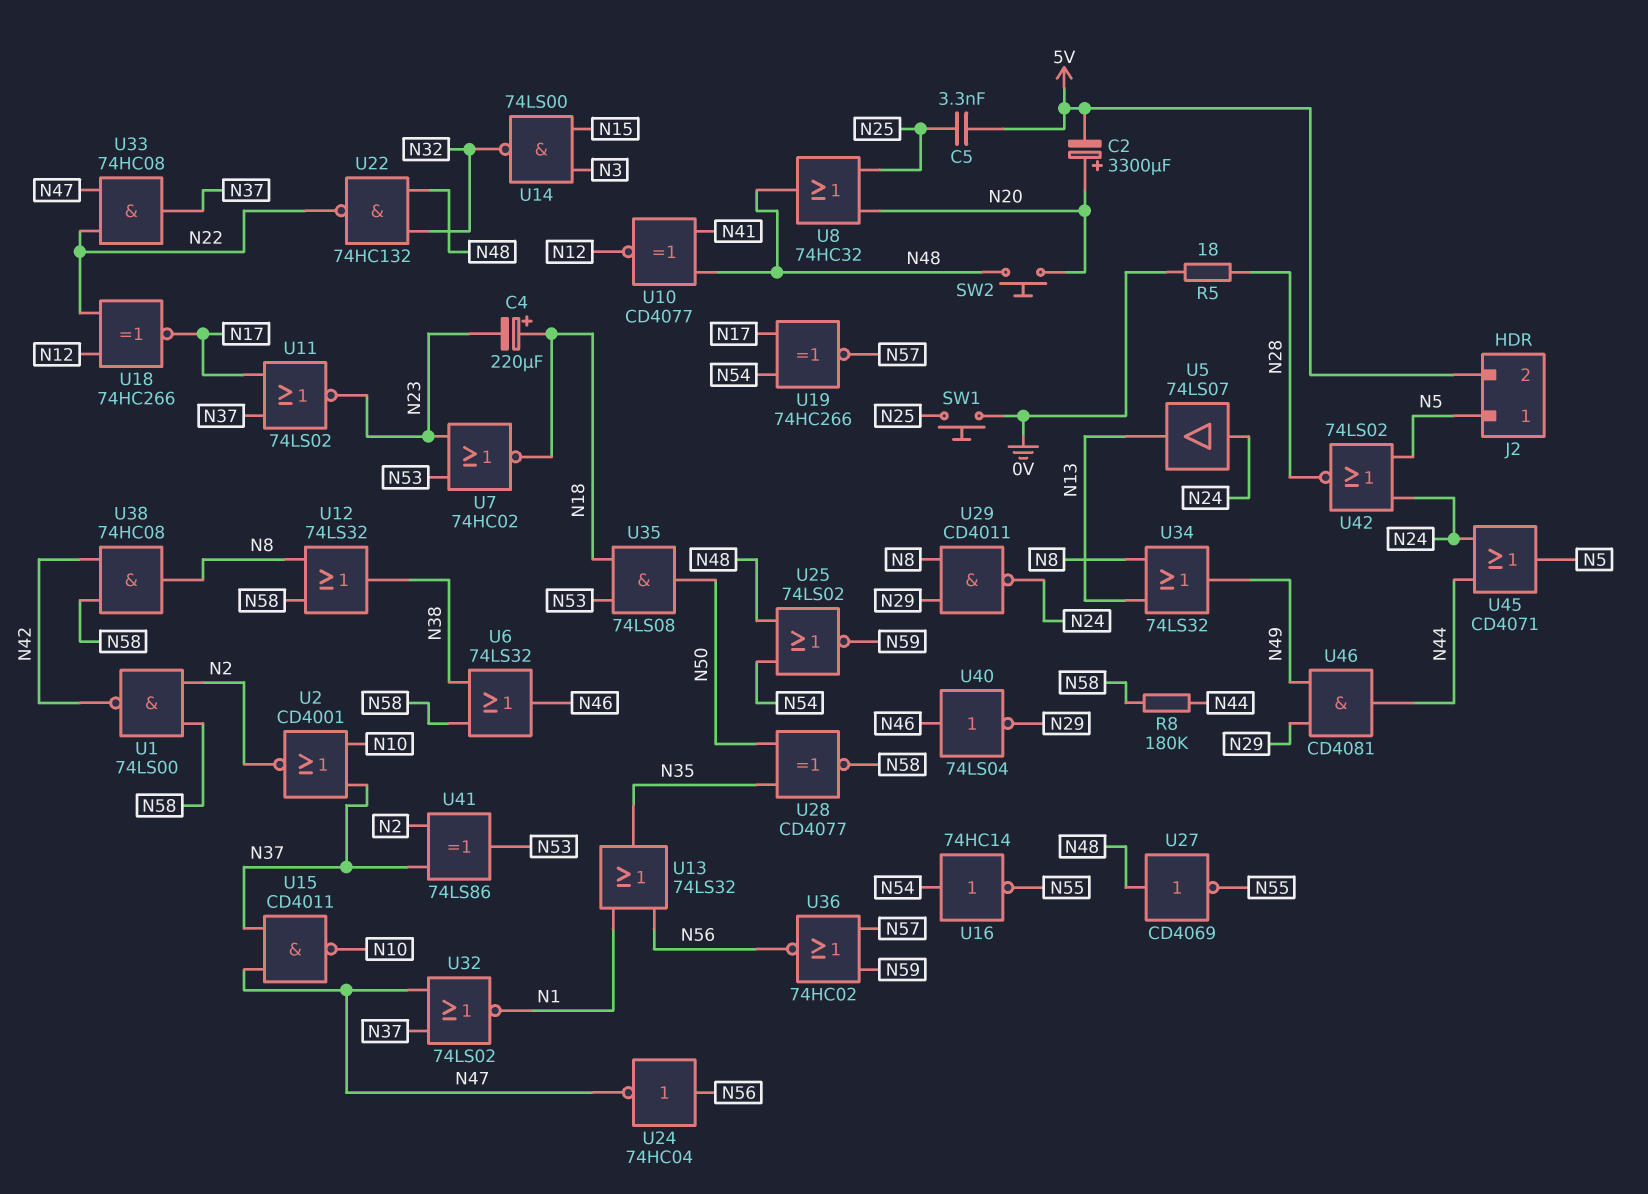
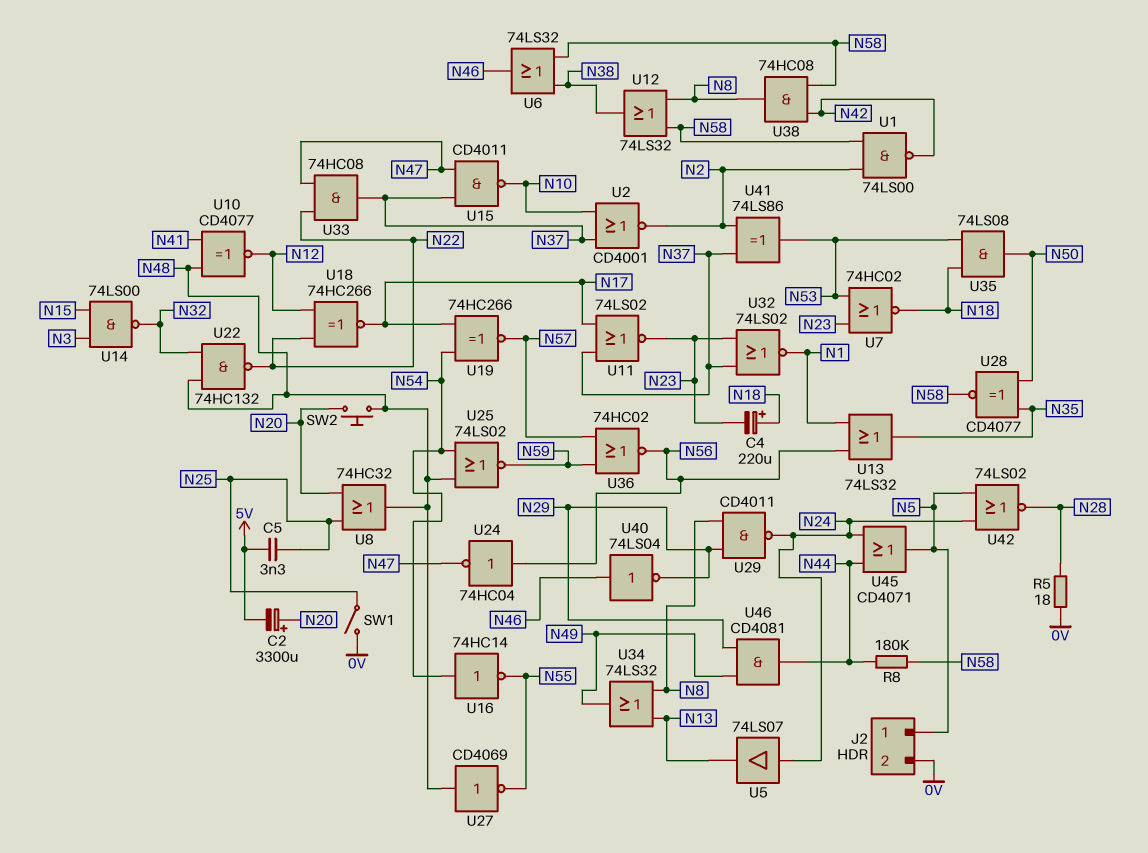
J2 pin 2: 5V -> 0V
SW1: button (0V, N25) -> switch (0V, N25)
U32: NOR 74LS02 (in N37, in N47, out N1) -> NOR 74LS02 (in N23, in N37, out N1)

